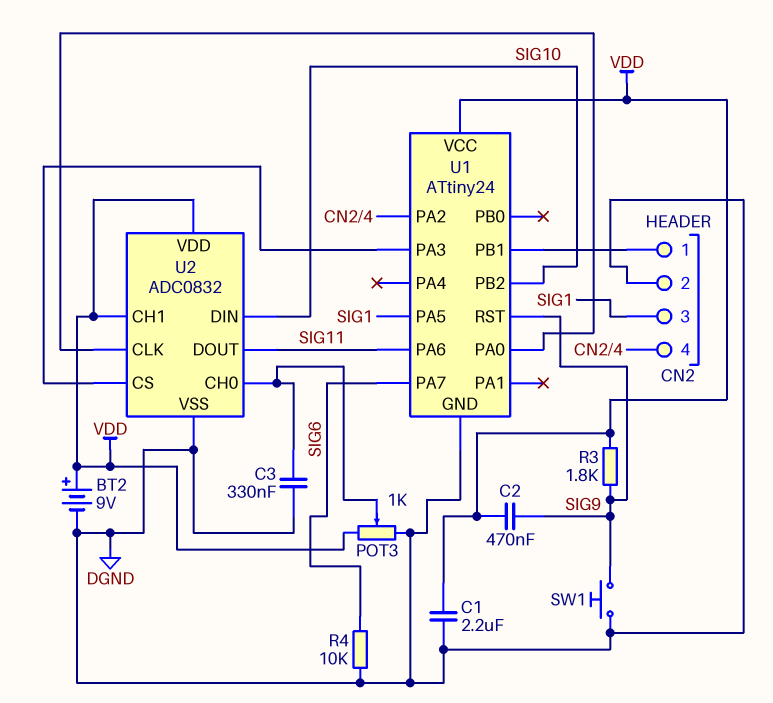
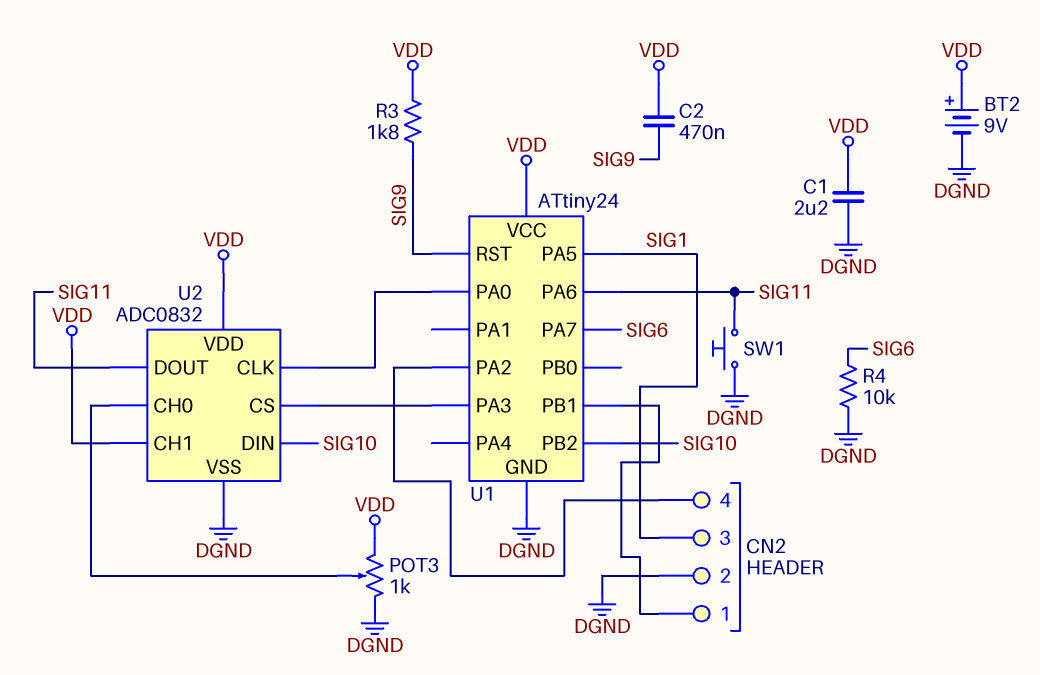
C3: 330nF (DGND, U2/CH0) -> none
SW1: button (DGND, SIG9) -> button (DGND, SIG11)

